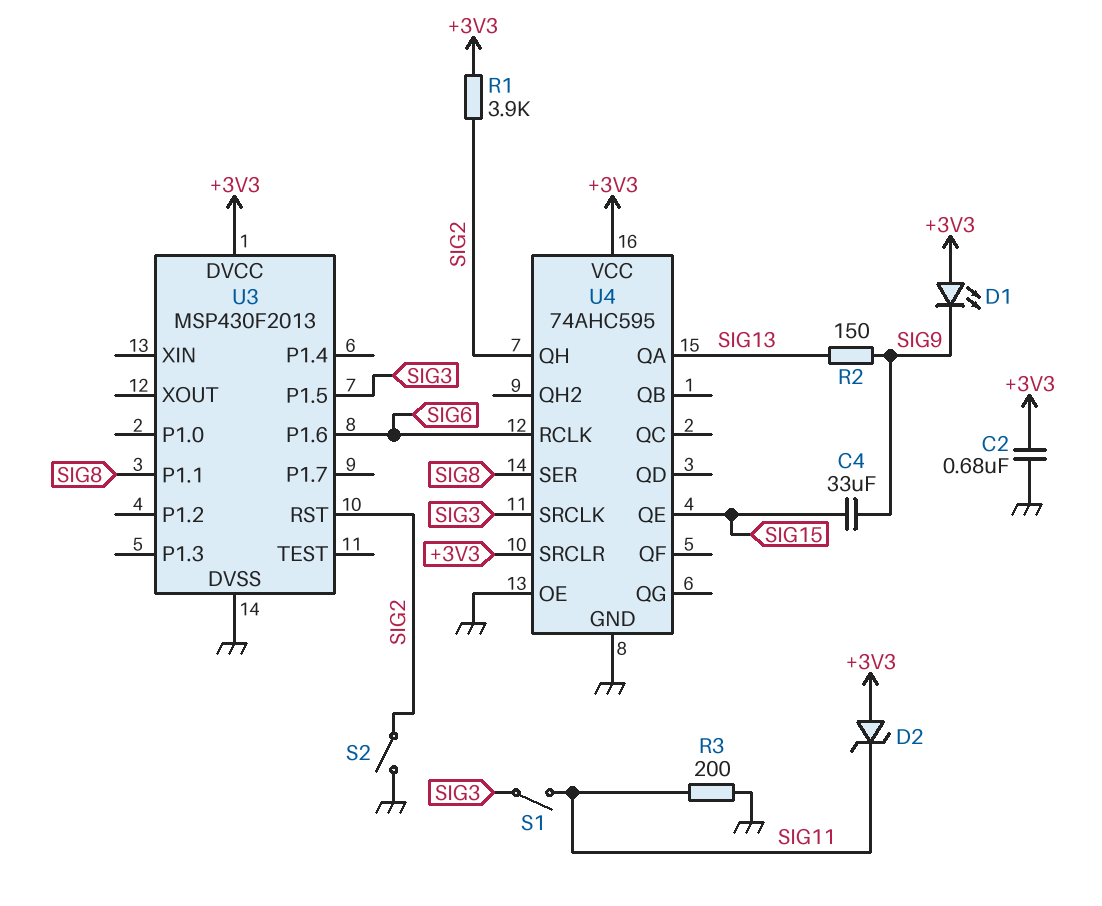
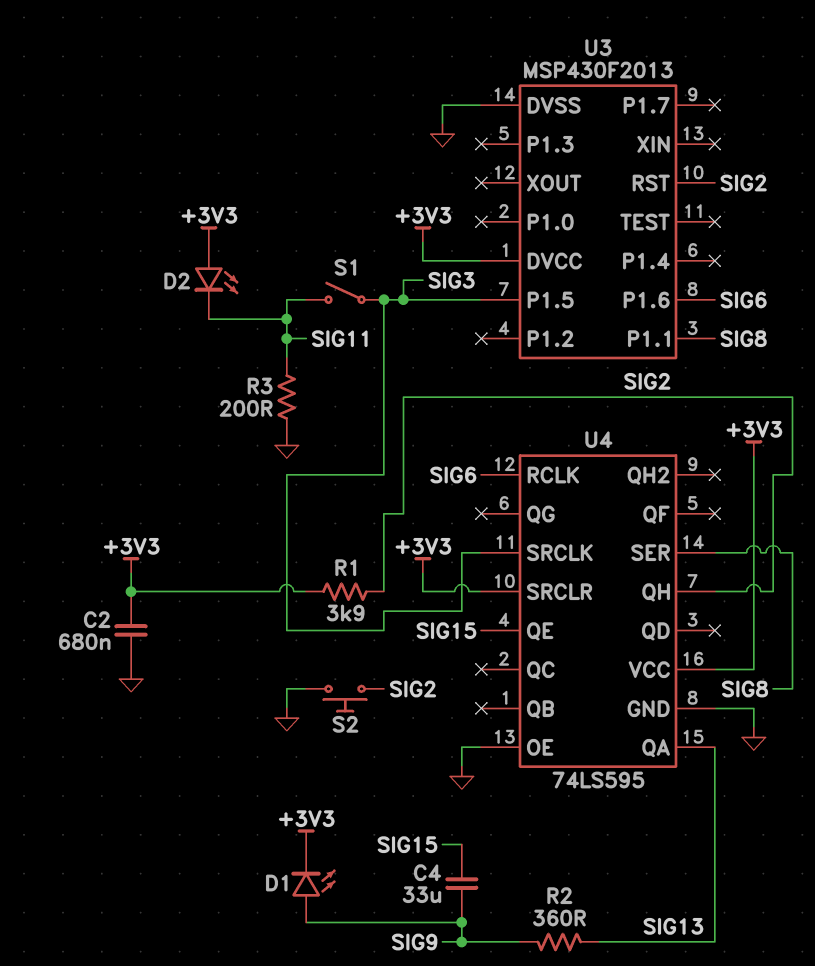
D1: LED (A +3V3, K SIG9) -> LED (A SIG9, K +3V3)
D2: zener (A +3V3, K SIG11) -> LED (A +3V3, K SIG11)
R2: 150 (SIG9, SIG13) -> 360 (SIG9, SIG13)
S2: switch (GND, SIG2) -> button (GND, SIG2)
U4: 74AHC595 -> 74LS595

